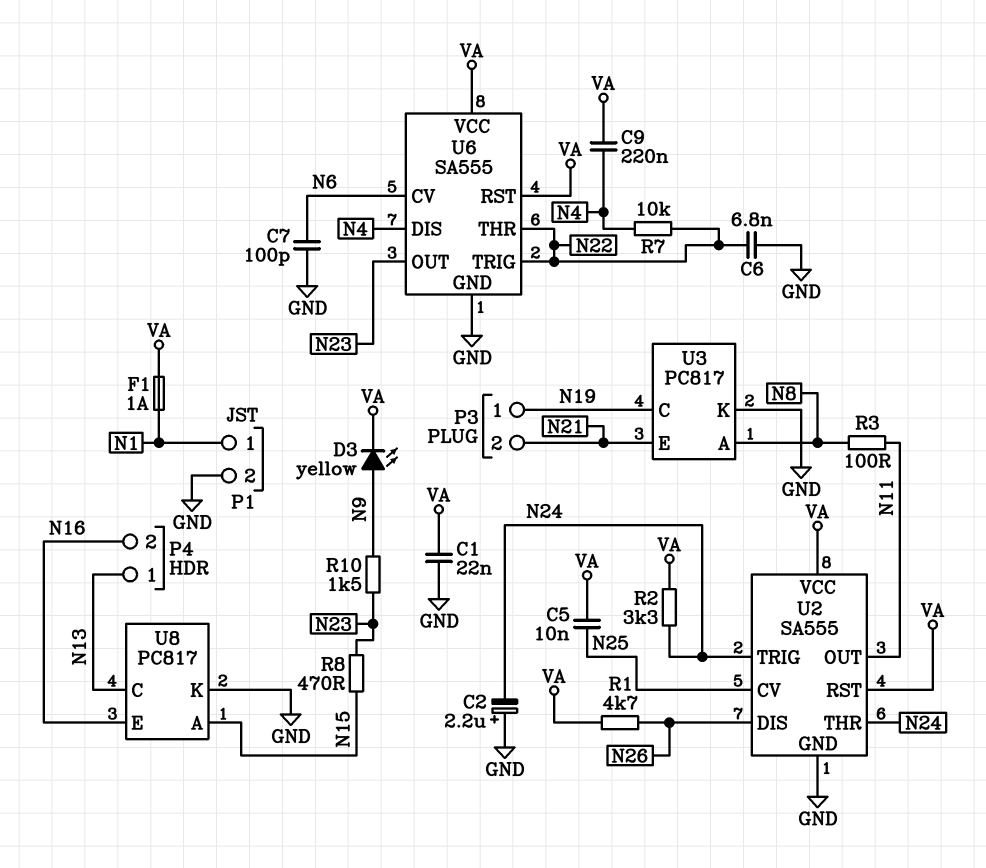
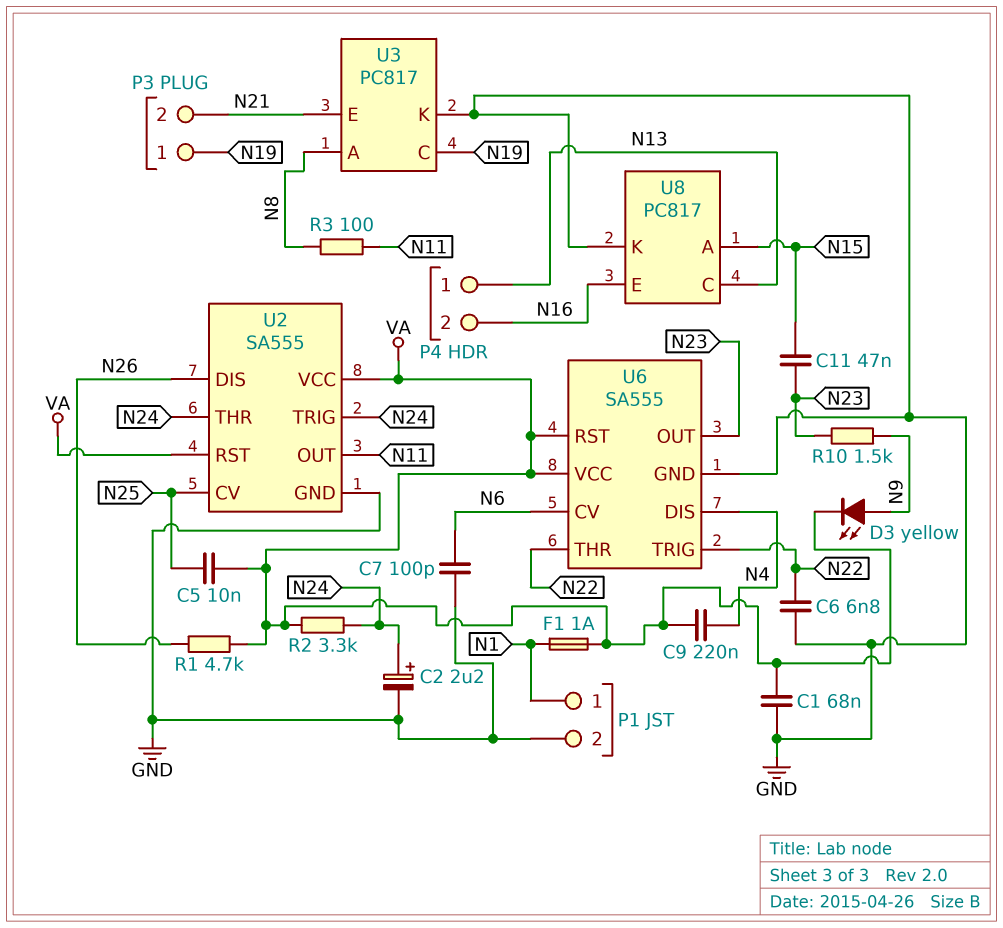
C1: 22nF (GND, VA) -> 68nF (GND, VA)
C2: 2.2uF (plus GND, minus N24) -> 2.2uF (plus N24, minus GND)
C11: none -> 47nF (N15, N23)
R7: 10k (N4, N22) -> none
R8: 470 (N15, N23) -> none

